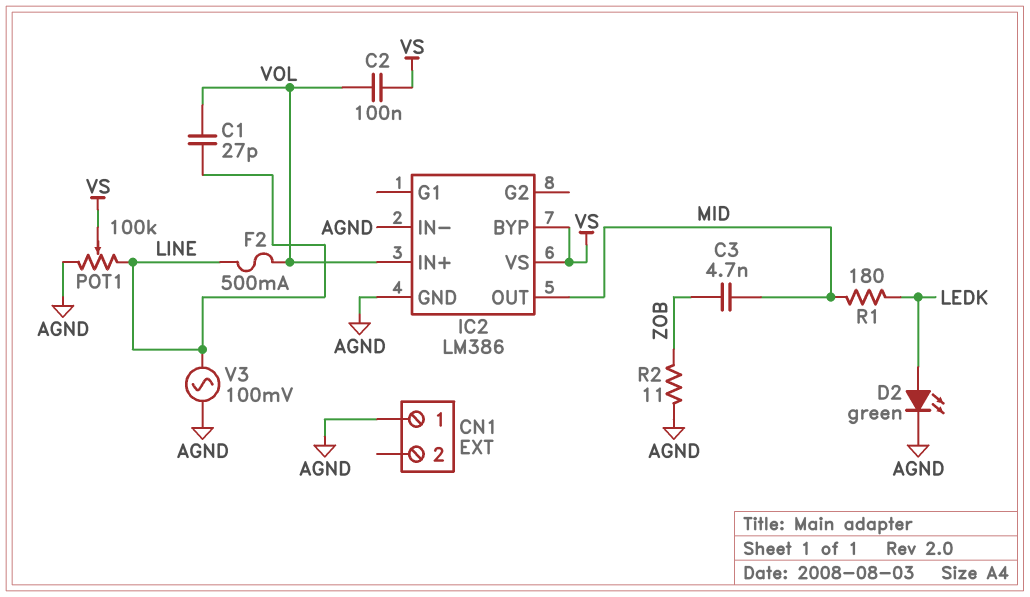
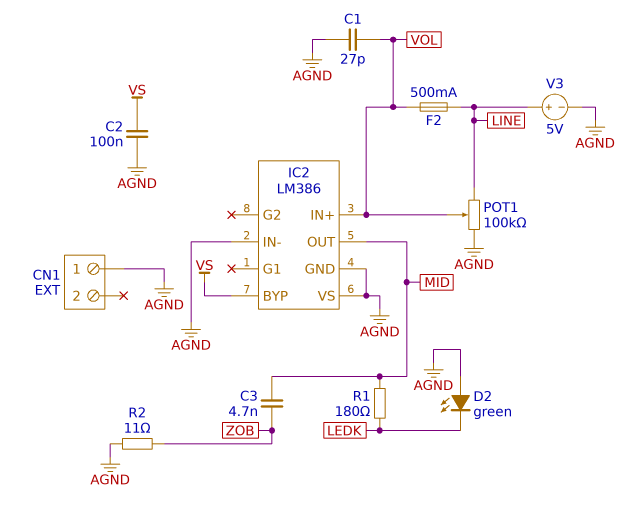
C1: 27pF (LINE, VOL) -> 27pF (AGND, VOL)
C2: 100nF (VOL, VS) -> 100nF (AGND, VS)
D2: LED green (A LEDK, K AGND) -> LED green (A AGND, K LEDK)
IC2 pin VS: VS -> AGND
POT1: 100k (AGND, LINE, wiper VS) -> 100k (AGND, LINE, wiper VOL)
V3: AC 100mV (AGND, LINE) -> 5V (plus LINE, minus AGND)

